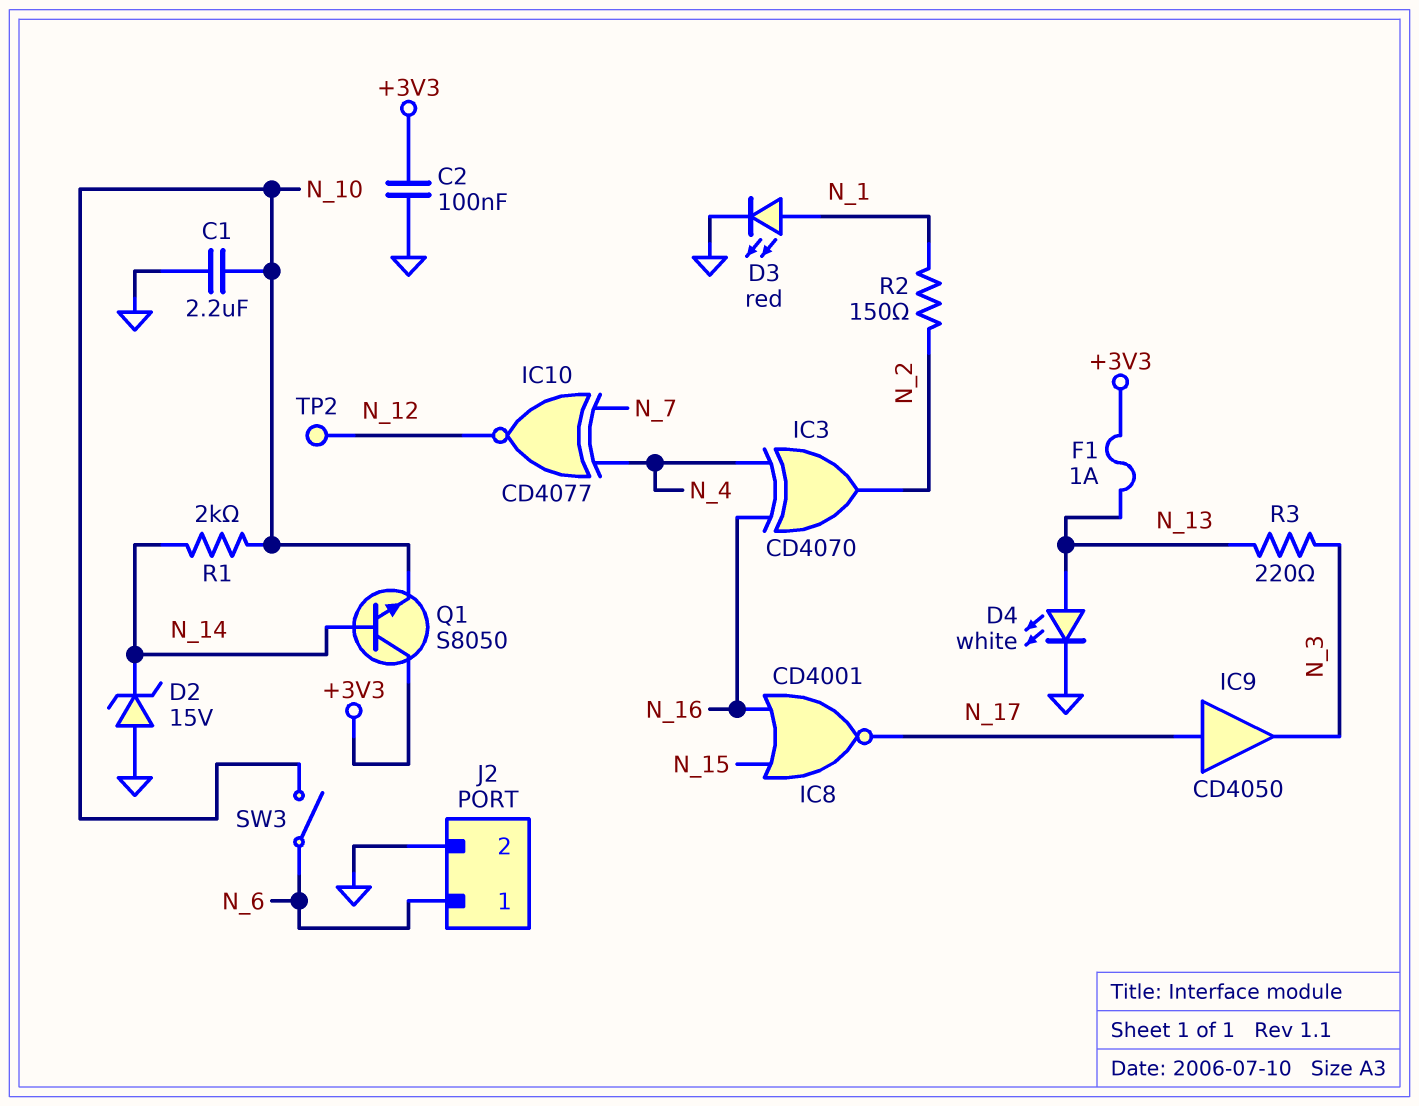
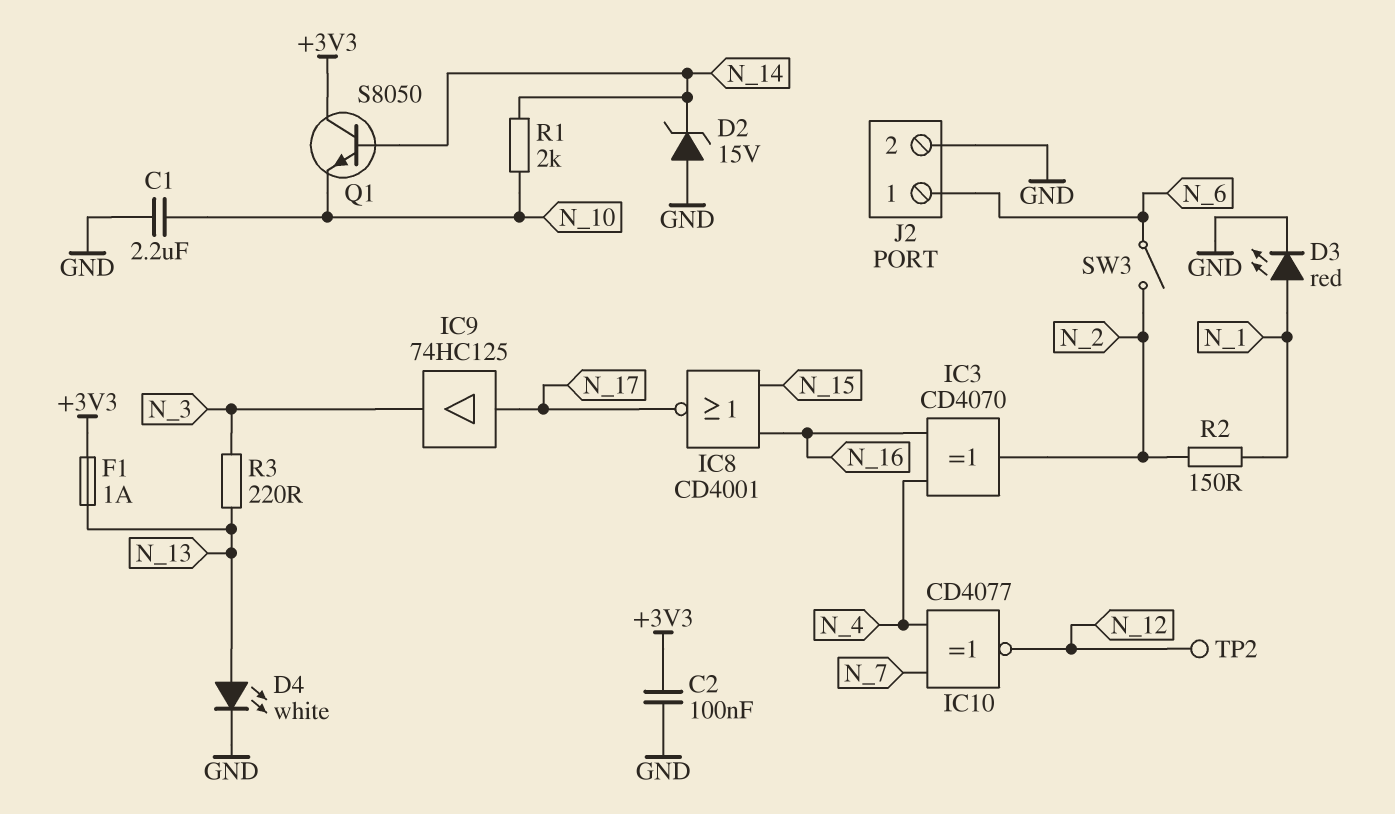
IC9: buffer CD4050 (in N_17, out N_3) -> buffer 74HC125 (in N_17, out N_3)
SW3: switch (N_6, N_10) -> switch (N_2, N_6)

